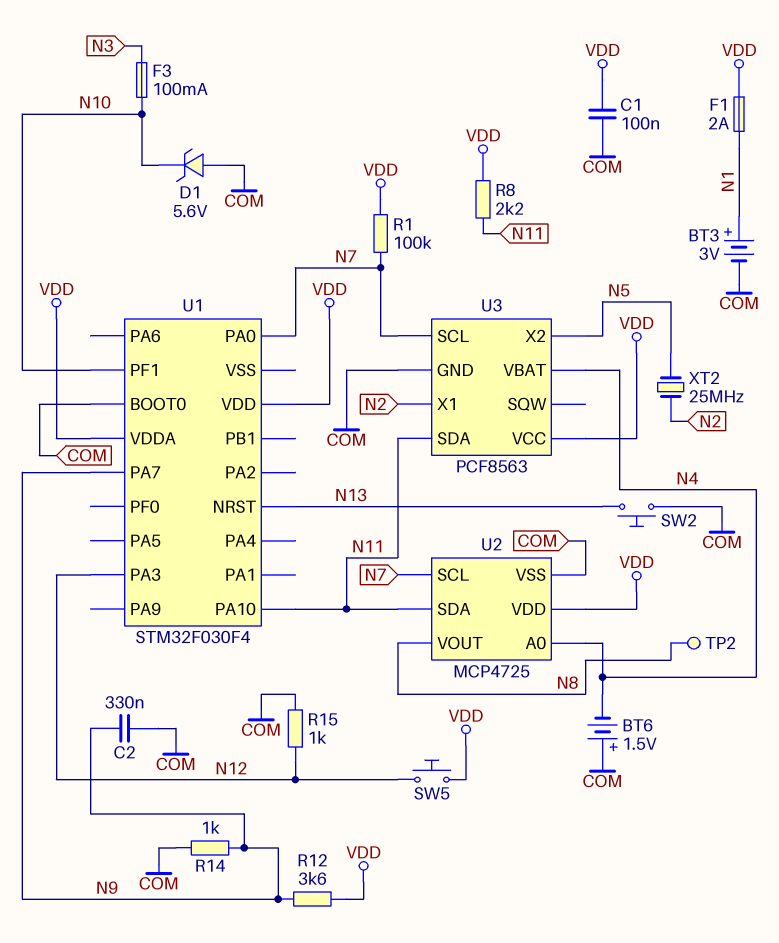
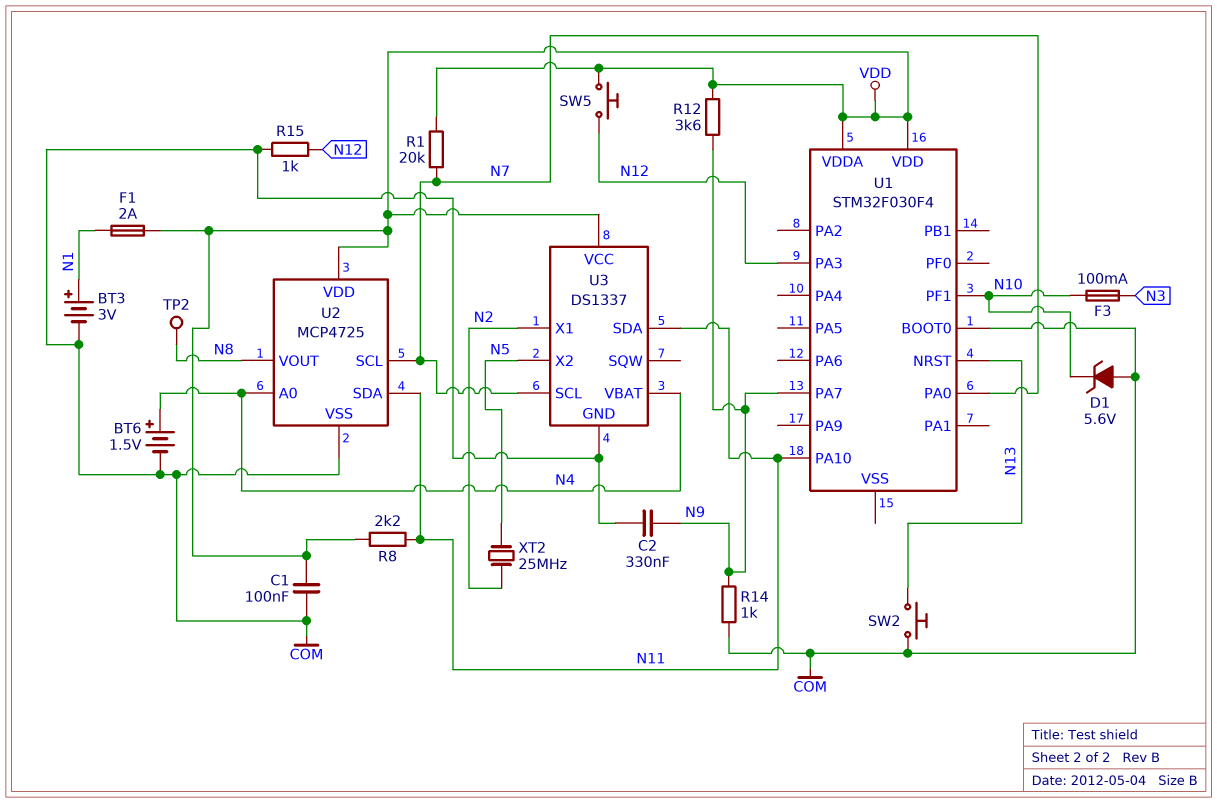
BT6: 1.5V (plus COM, minus N4) -> 1.5V (plus N4, minus COM)
R1: 100k (N7, VDD) -> 20k (N7, VDD)
U3: PCF8563 -> DS1337

